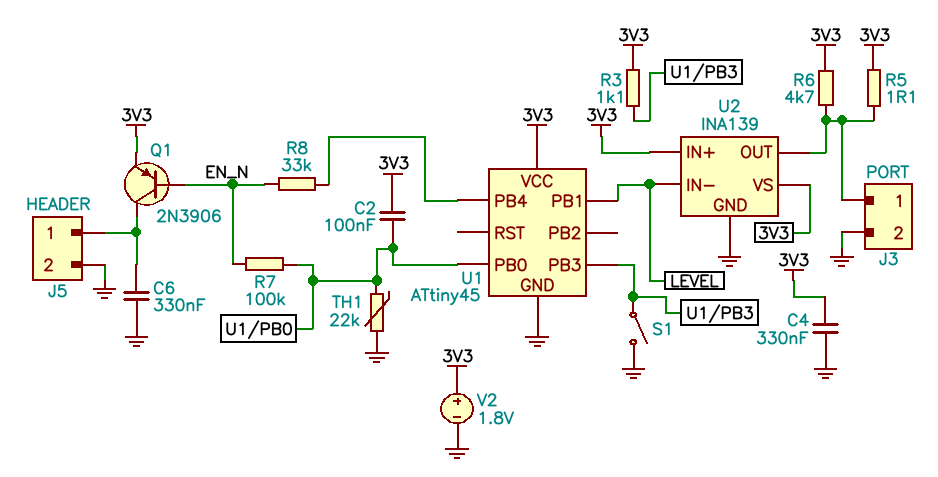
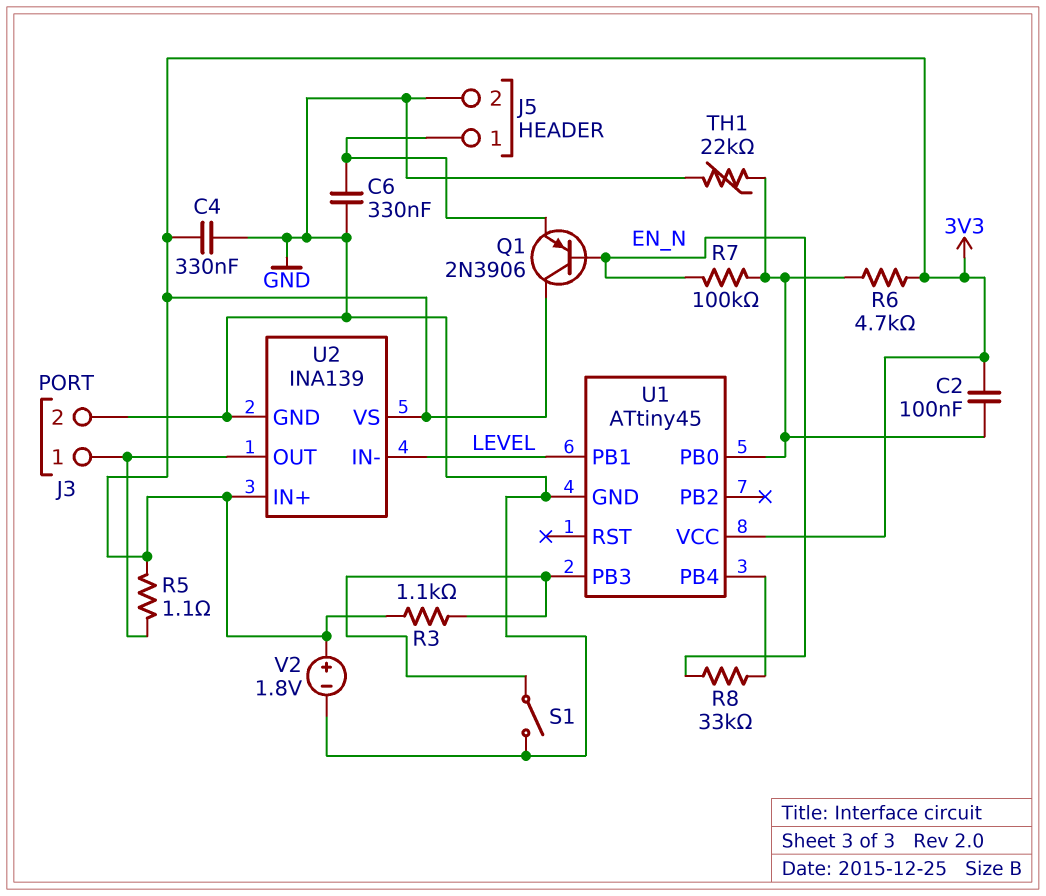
Q1: PNP 2N3906 (B EN_N, C J5/1, E 3V3) -> PNP 2N3906 (B EN_N, C 3V3, E J5/1)
R6: 4.7k (3V3, J3/1) -> 4.7k (3V3, U1/PB0)

